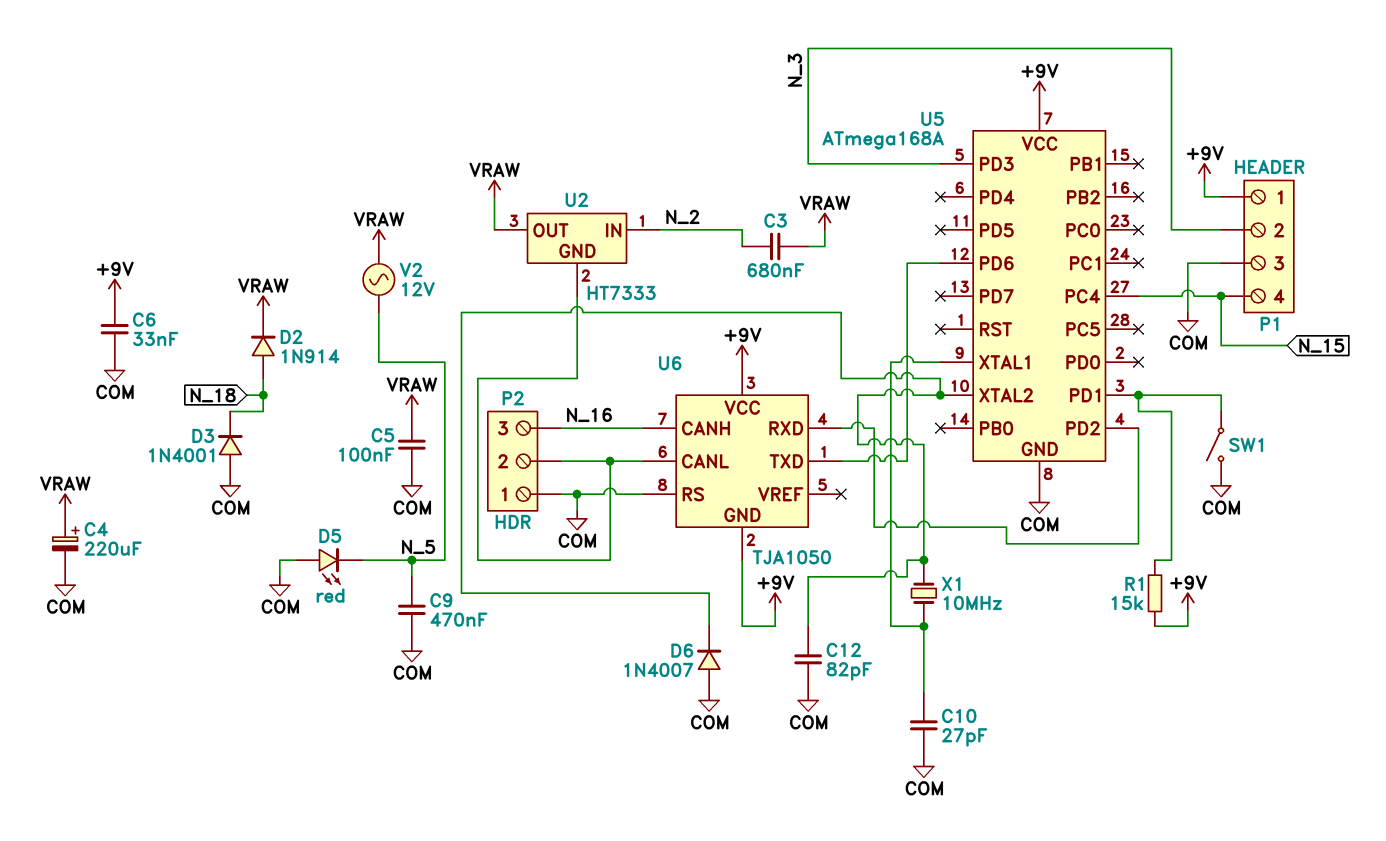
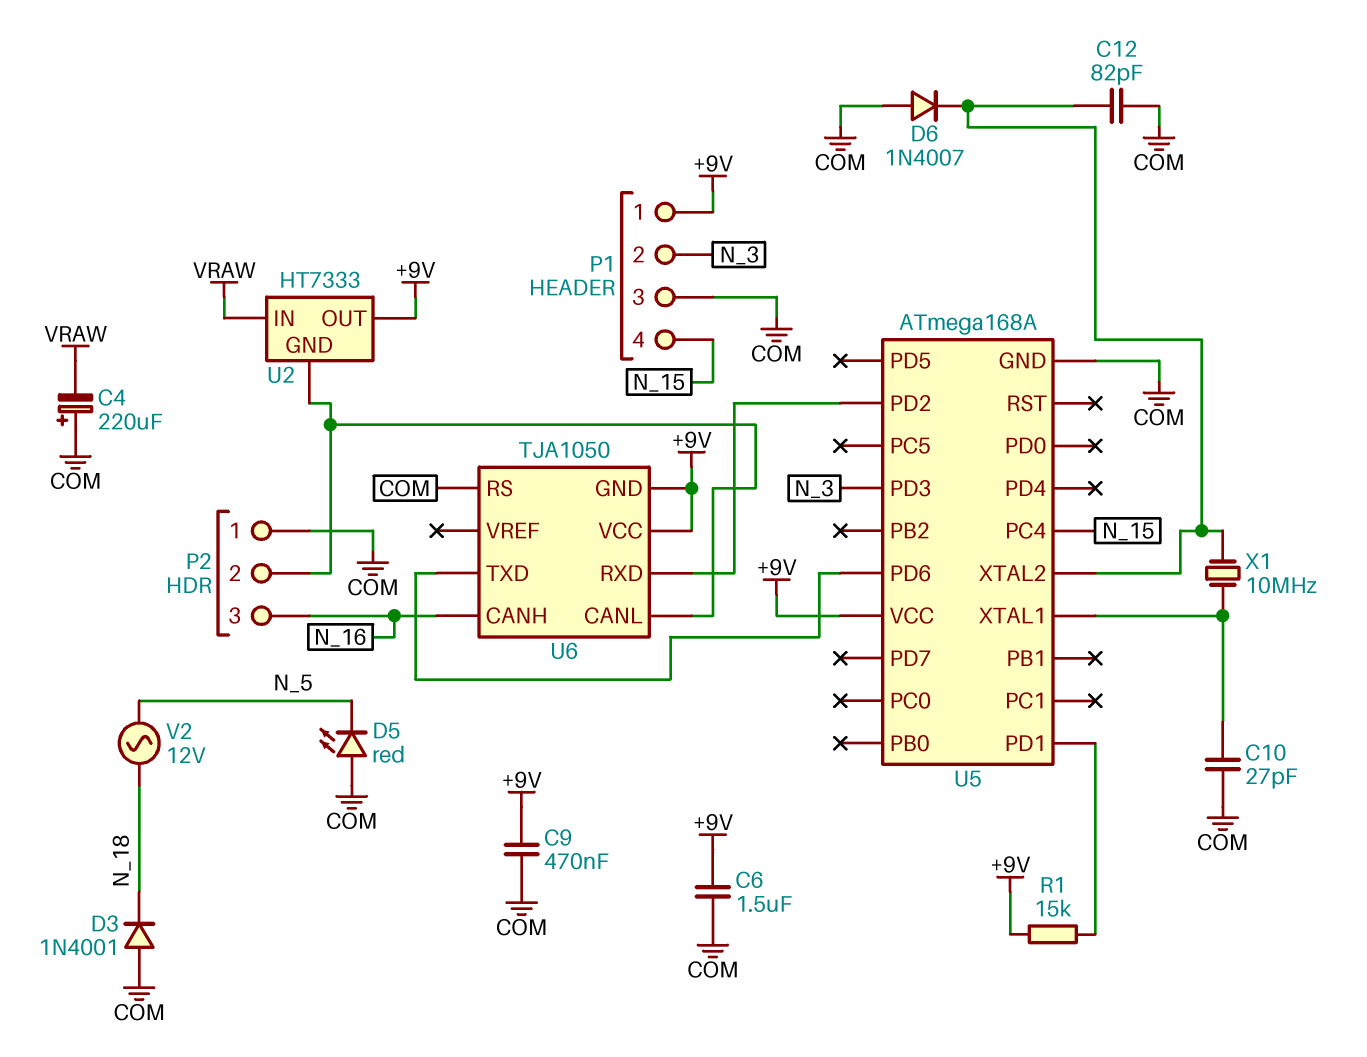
C3: 680nF (N_2, VRAW) -> none
C4: 220uF (plus VRAW, minus COM) -> 220uF (plus COM, minus VRAW)
C5: 100nF (COM, VRAW) -> none
C6: 33nF (+9V, COM) -> 1.5uF (+9V, COM)
C9: 470nF (COM, N_5) -> 470nF (+9V, COM)
D2: diode 1N914 (A N_18, K VRAW) -> none
SW1: switch (COM, U5/PD1) -> none
U2 pin IN: N_2 -> VRAW
U2 pin OUT: VRAW -> +9V
V2: AC 12V (N_5, VRAW) -> AC 12V (N_5, N_18)

